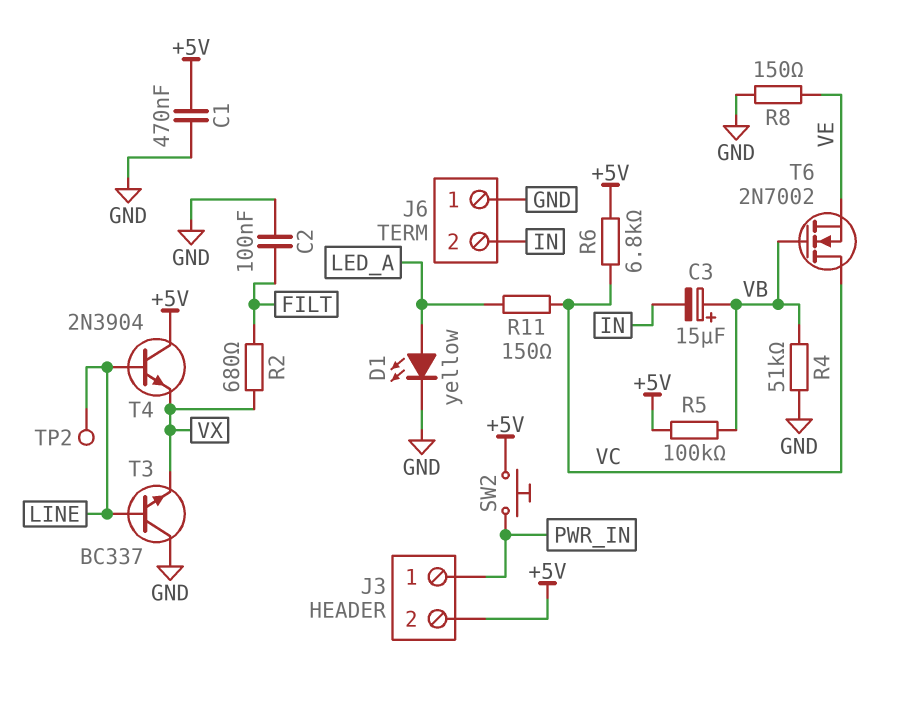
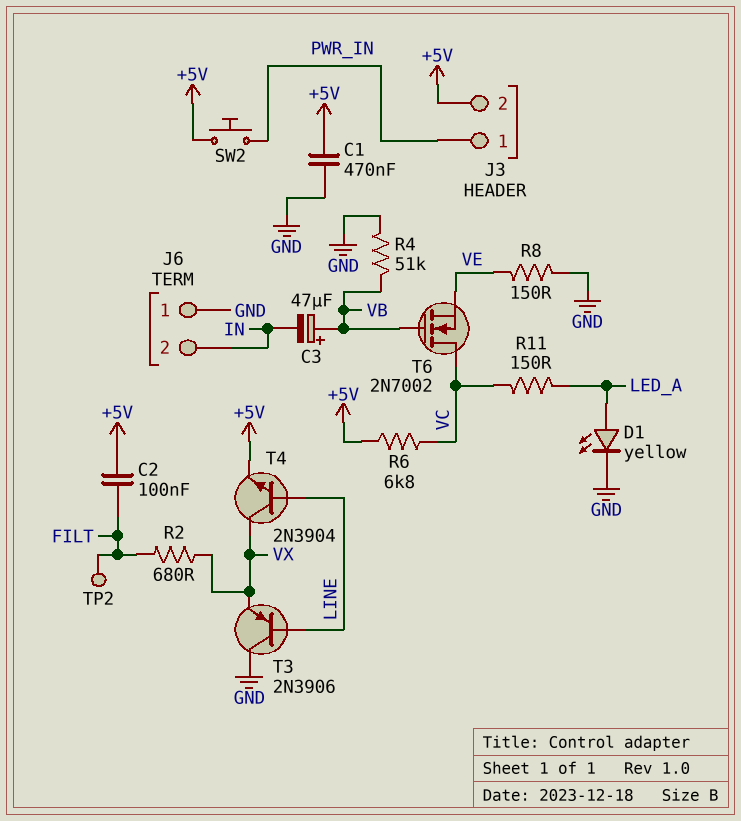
C2: 100nF (FILT, GND) -> 100nF (+5V, FILT)
C3: 15uF (plus VB, minus IN) -> 47uF (plus VB, minus IN)
R5: 100k (+5V, VB) -> none
T3: NPN BC337 (B LINE, C GND, E VX) -> PNP 2N3906 (B LINE, C GND, E VX)
T4: NPN 2N3904 (B LINE, C +5V, E VX) -> NPN 2N3904 (B LINE, C VX, E +5V)
TP2: test point (LINE) -> test point (FILT)

